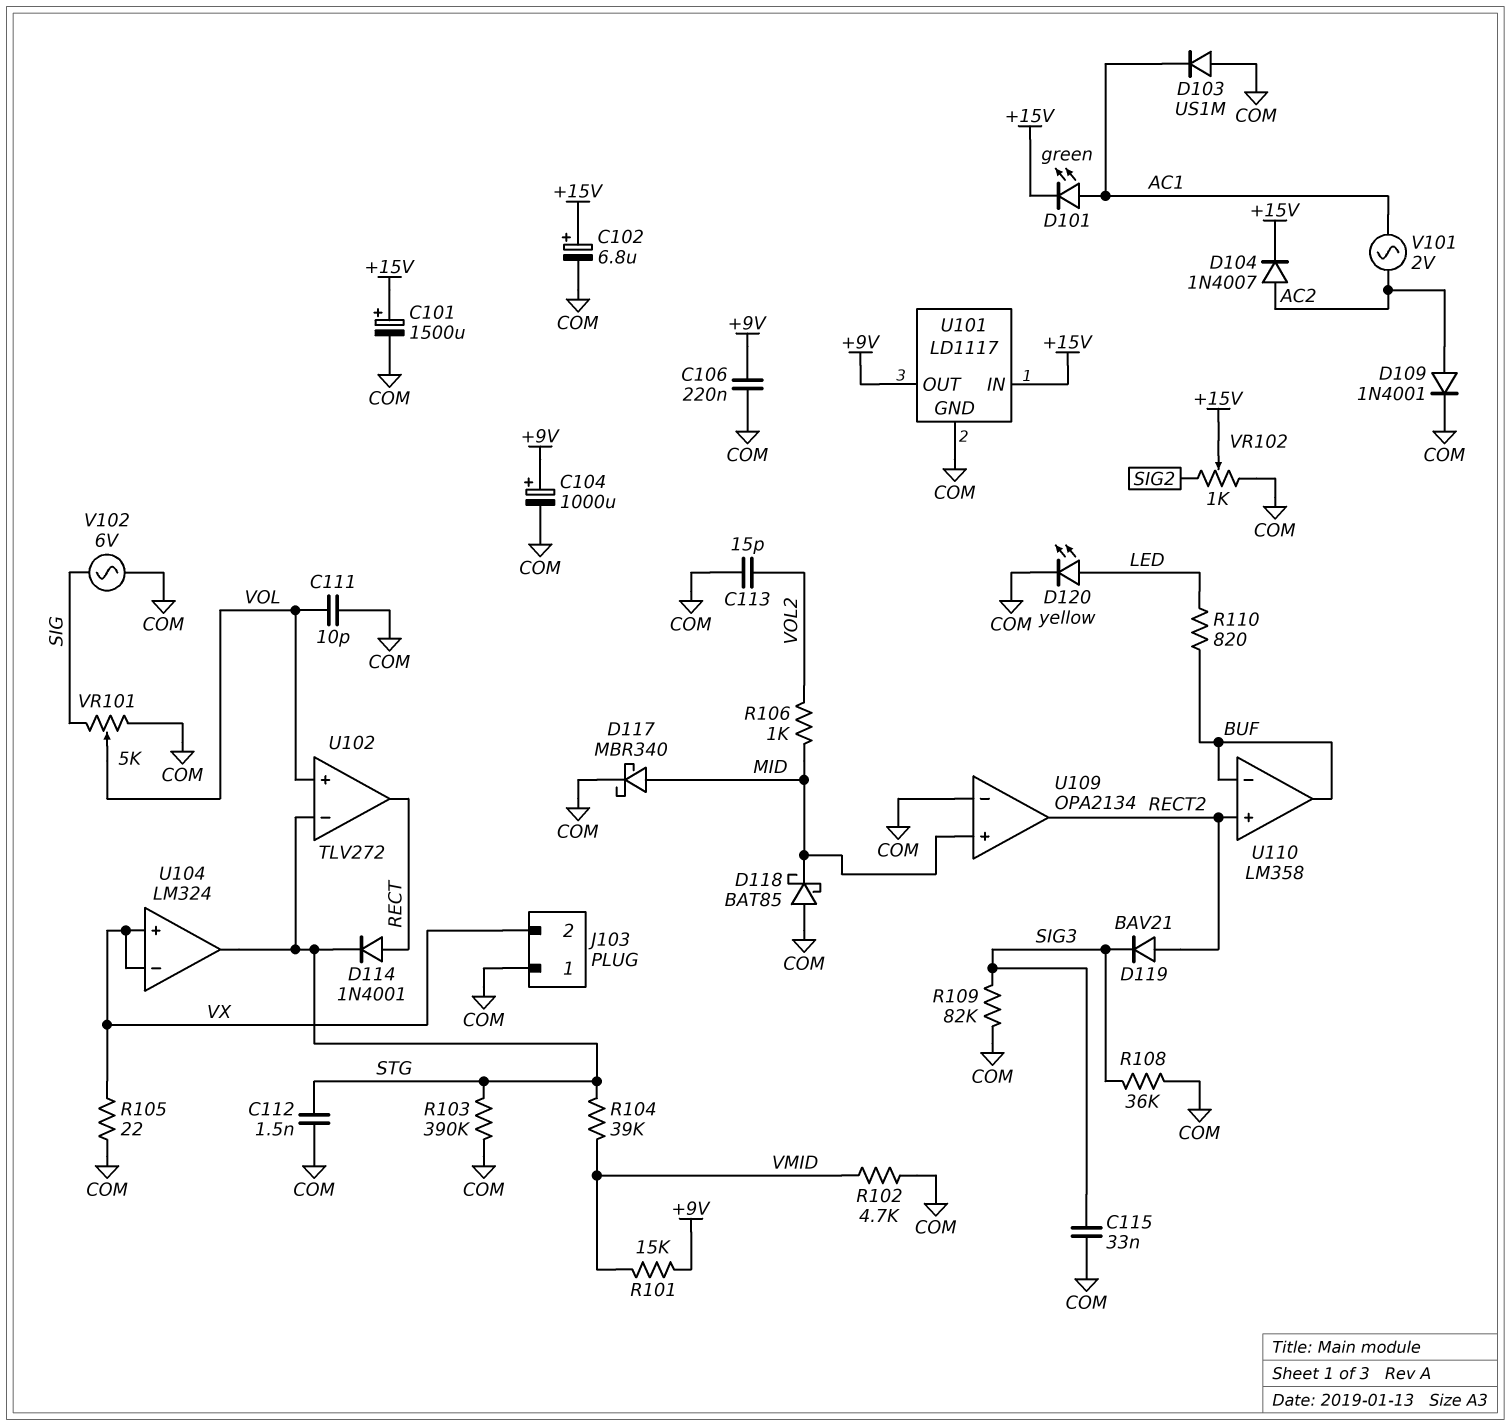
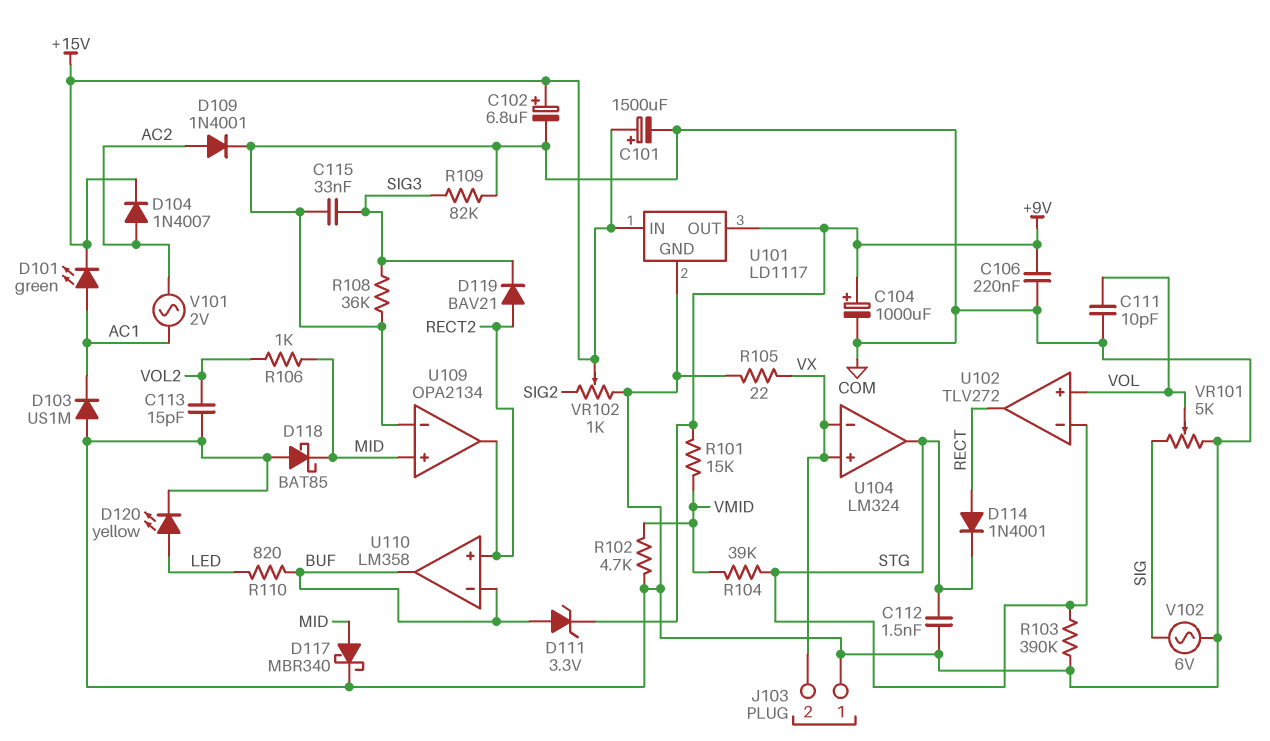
D111: none -> zener 3.3V (A BUF, K +9V)

